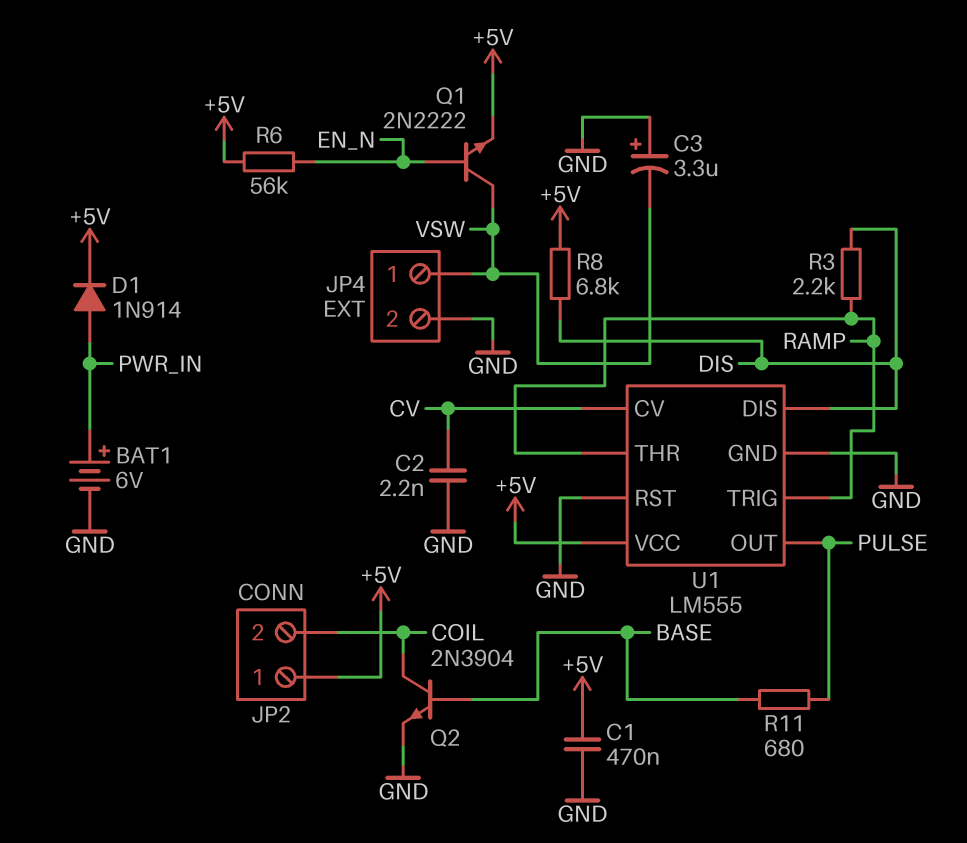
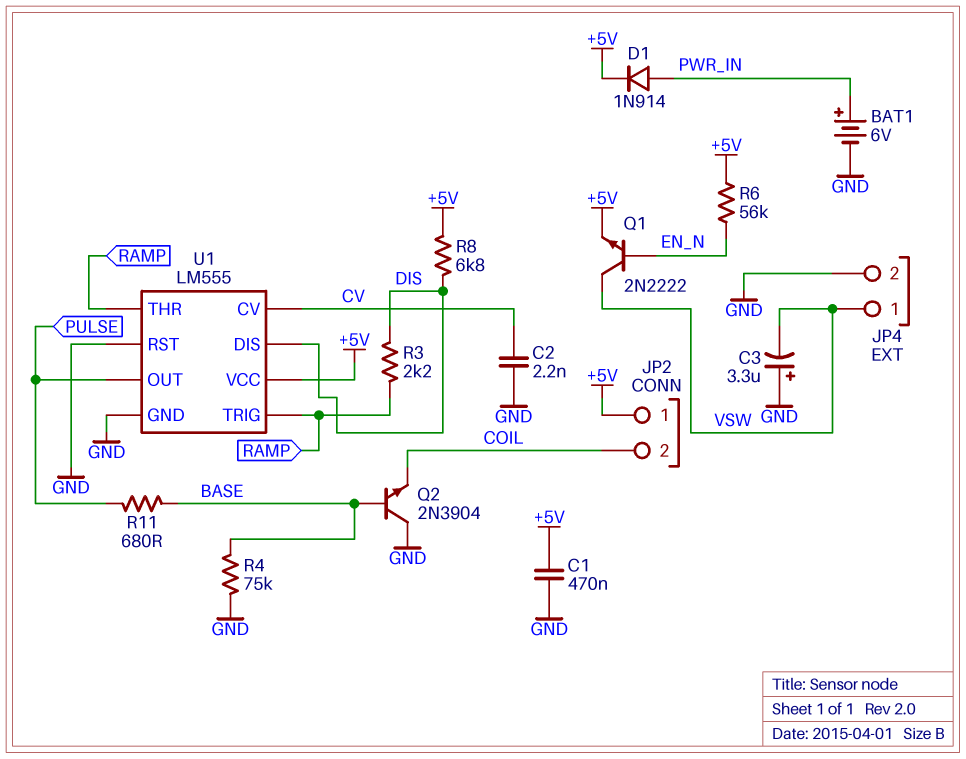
Q2: NPN 2N3904 (B BASE, C COIL, E GND) -> NPN 2N3904 (B BASE, C GND, E COIL)
R4: none -> 75k (BASE, GND)

